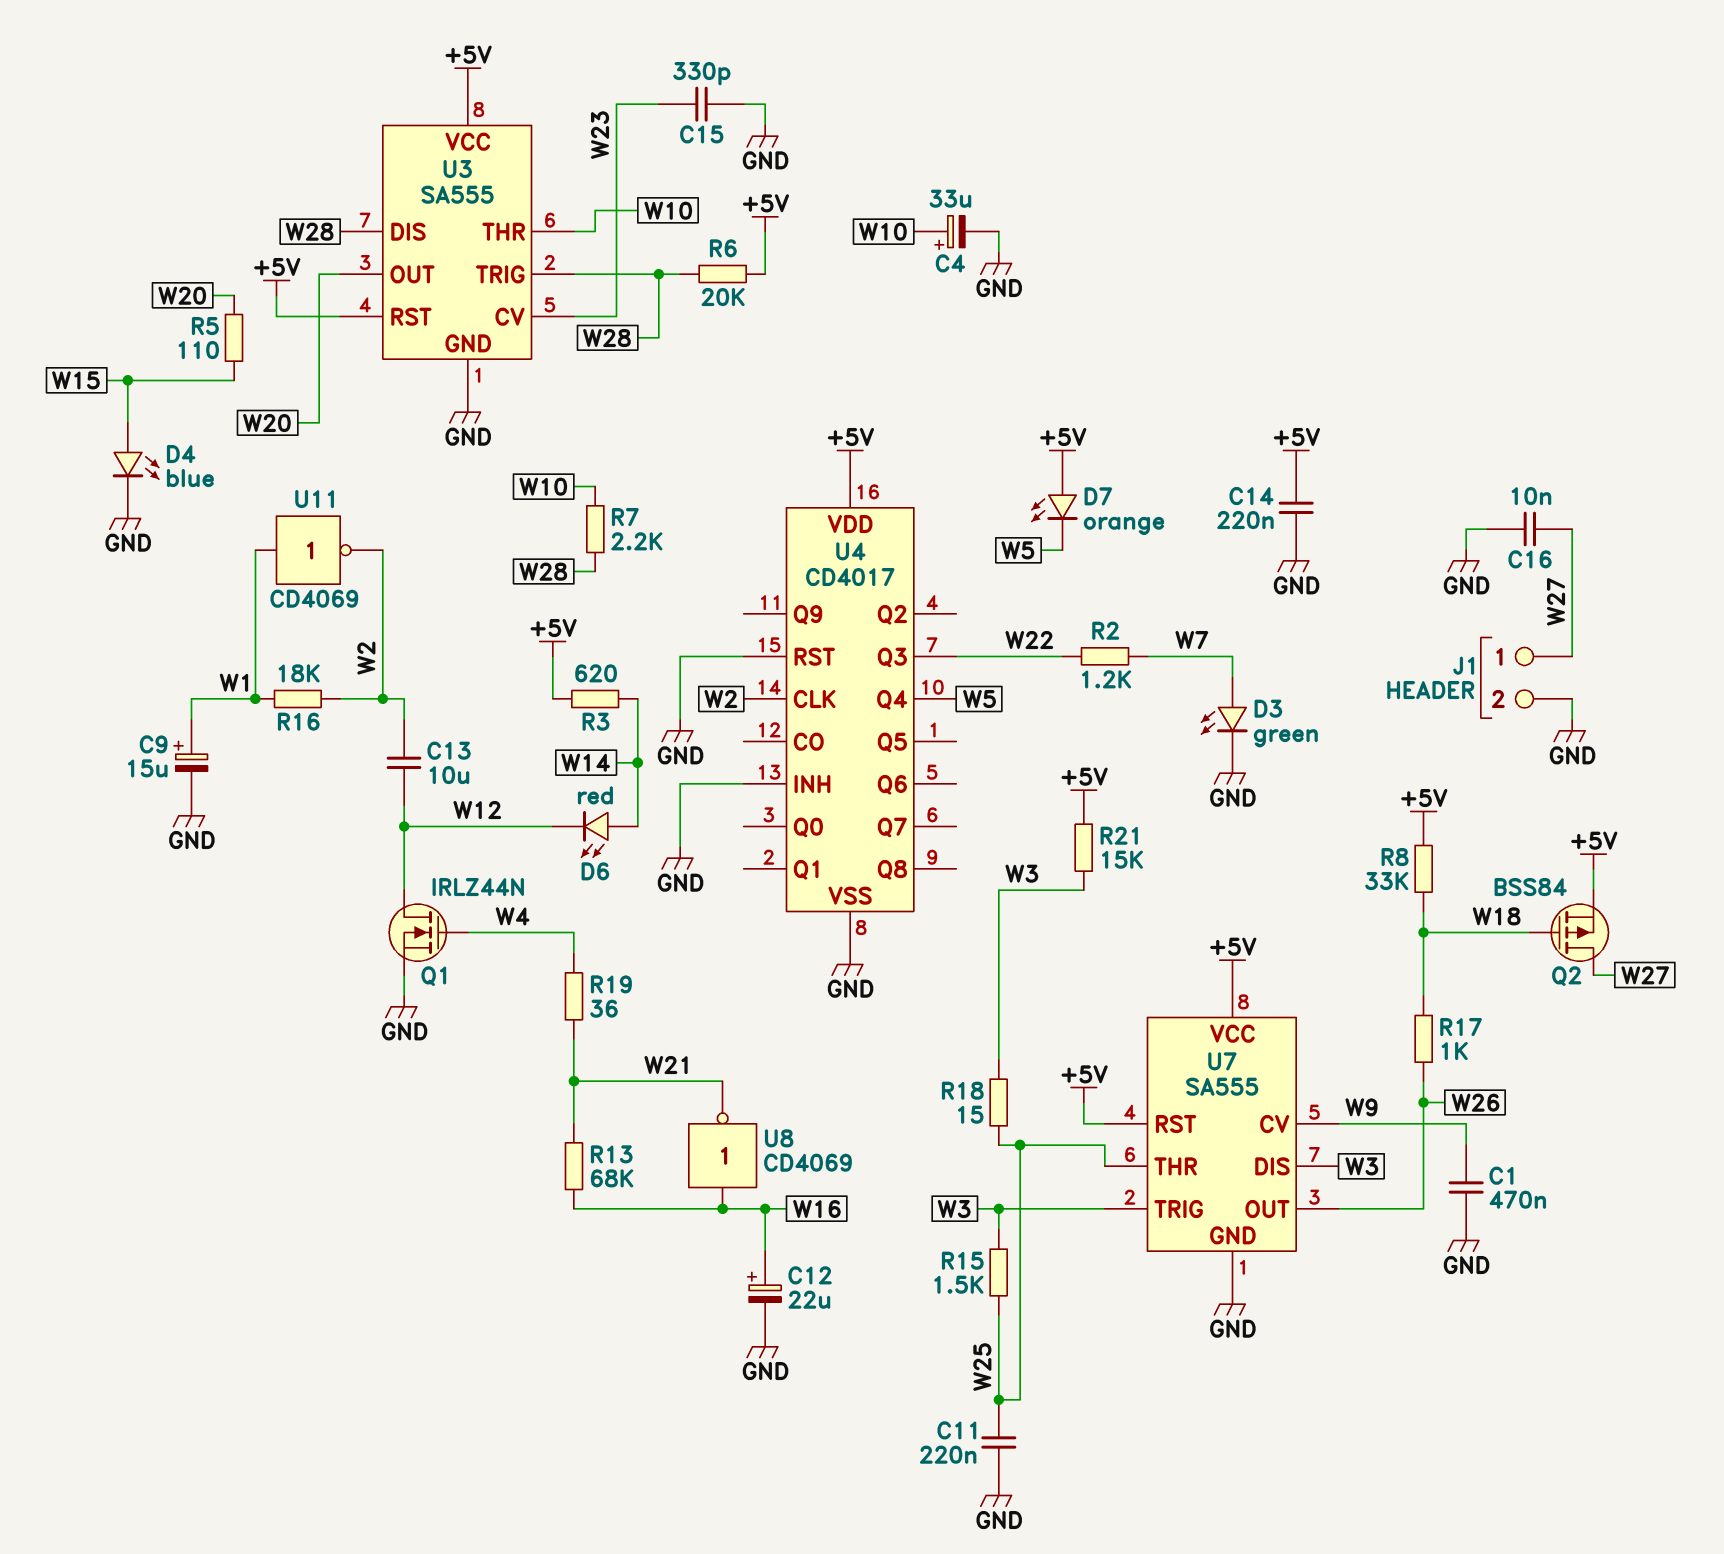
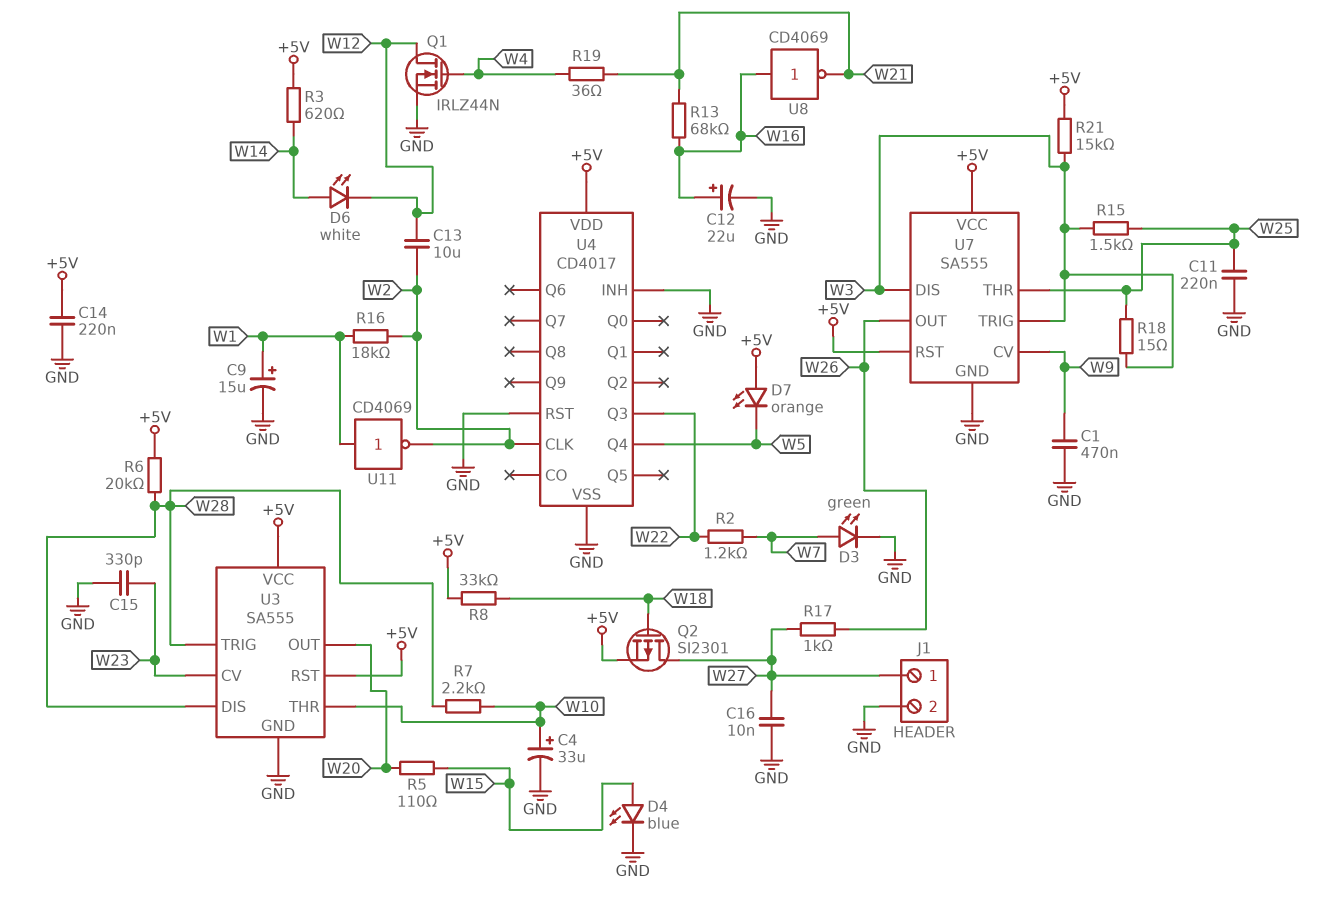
D6: LED red (A W14, K W12) -> LED white (A W14, K W12)
Q2: PMOS BSS84 (G W18, D W27, S +5V) -> PMOS SI2301 (G W18, D W27, S +5V)
R17: 1k (W18, W26) -> 1k (W26, W27)

